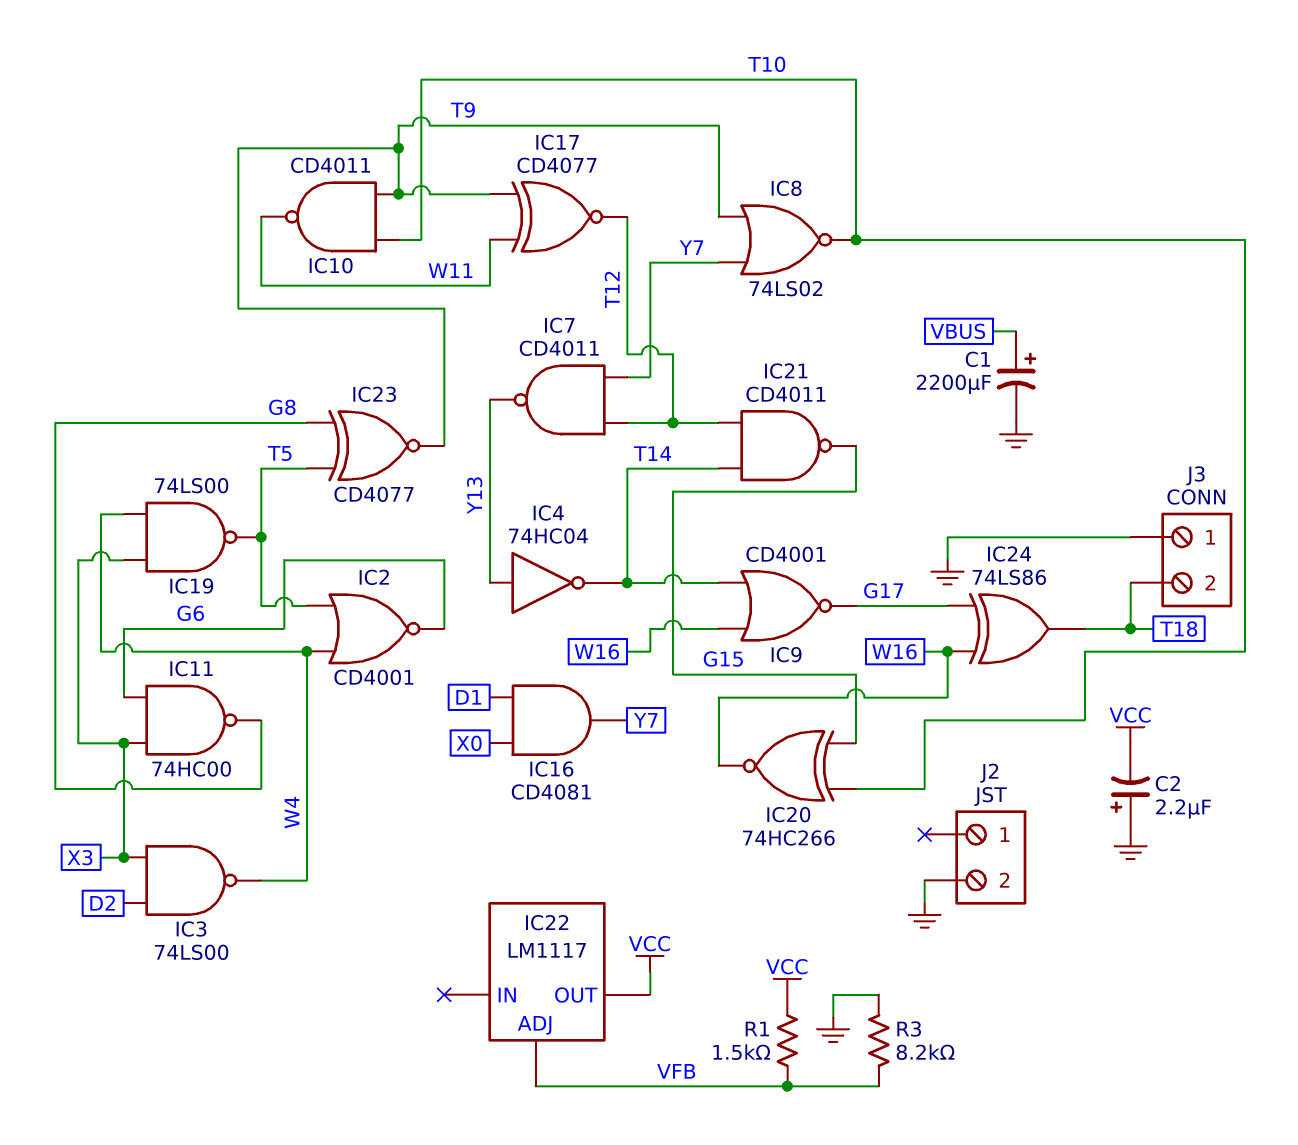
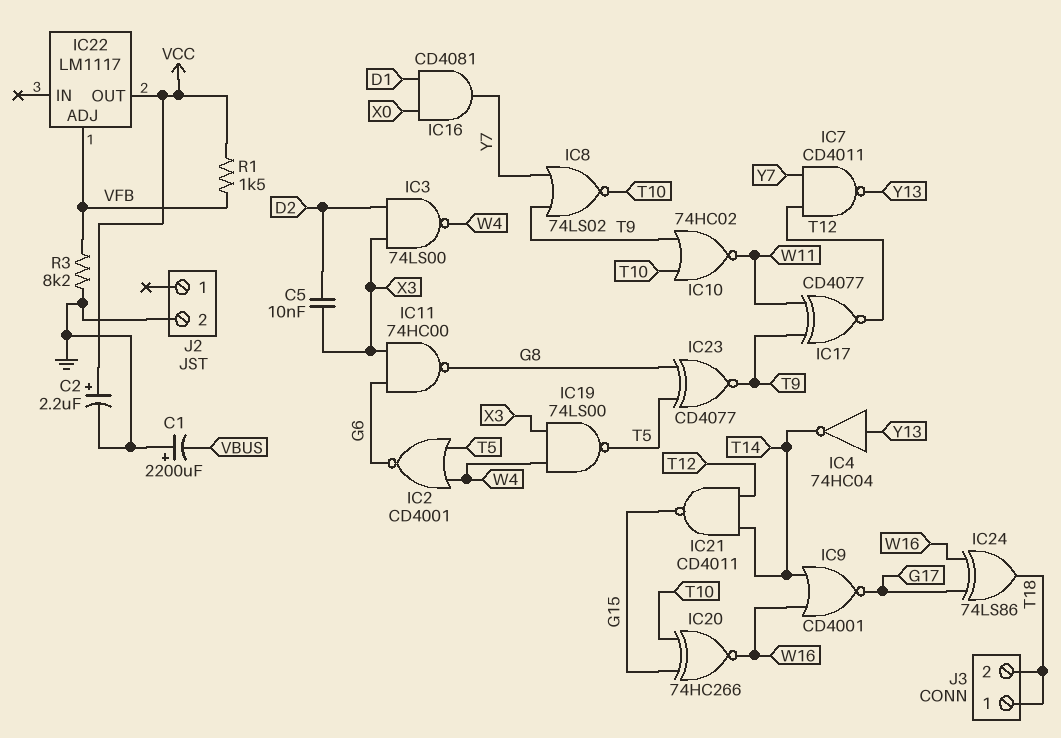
C1: 2200uF (plus VBUS, minus GND) -> 2200uF (plus GND, minus VBUS)
C2: 2.2uF (plus GND, minus VCC) -> 2.2uF (plus VCC, minus GND)
C5: none -> 10nF (D2, X3)
IC10: NAND CD4011 (in T9, in T10, out W11) -> NOR 74HC02 (in T9, in T10, out W11)
J3 pin 1: GND -> T18

